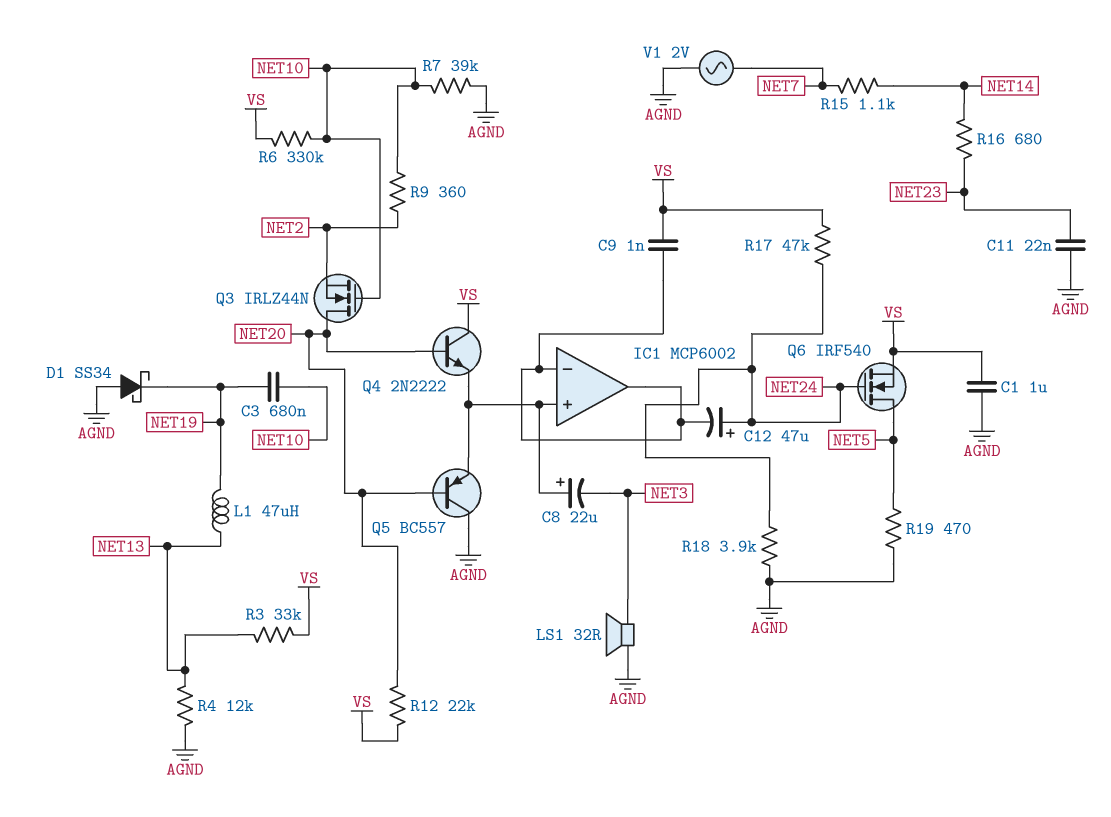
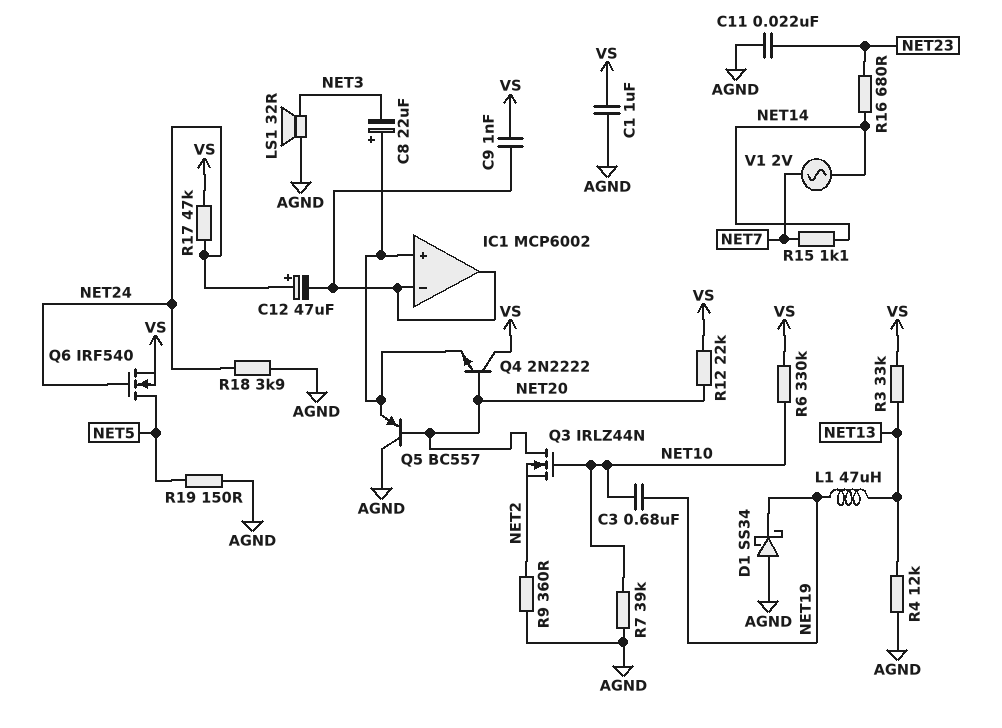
R9: 360 (NET2, NET10) -> 360 (AGND, NET2)
R19: 470 (AGND, NET5) -> 150 (AGND, NET5)
V1: AC 2V (AGND, NET7) -> AC 2V (NET7, NET14)

